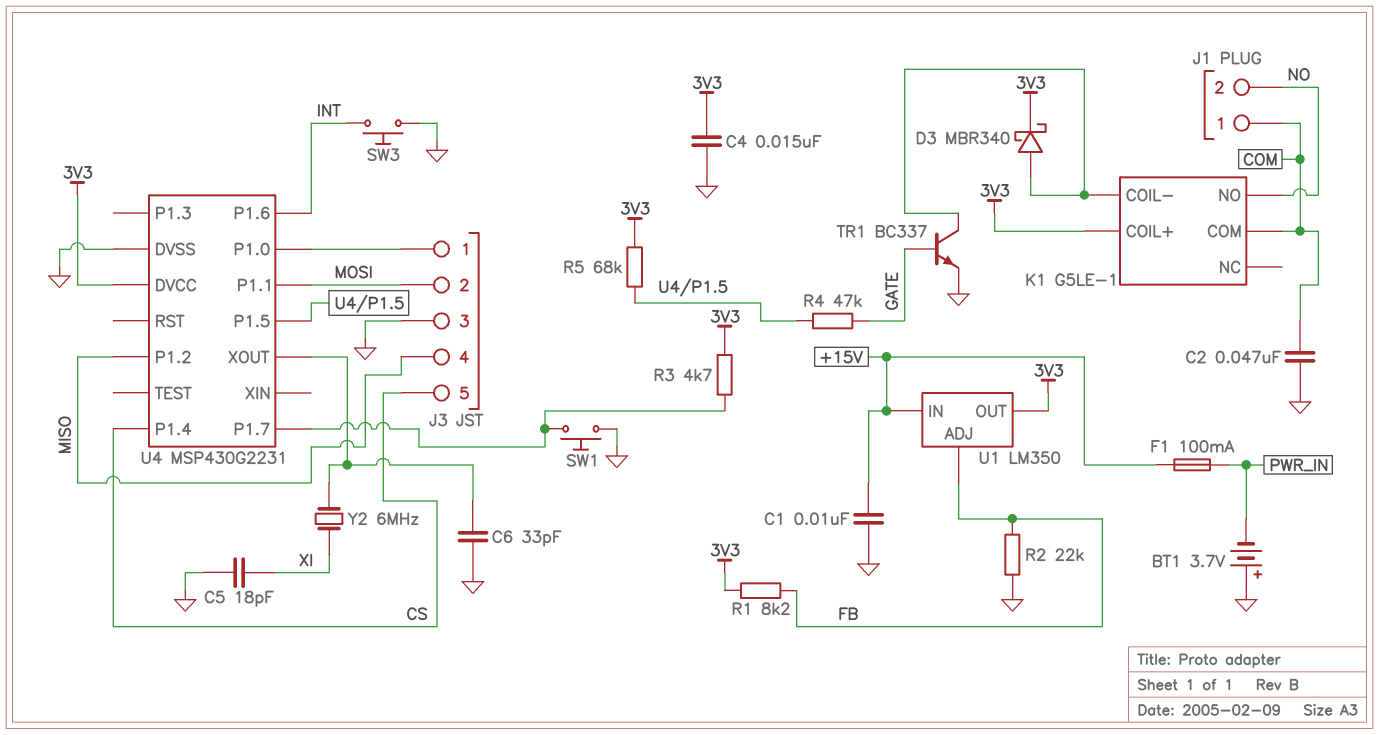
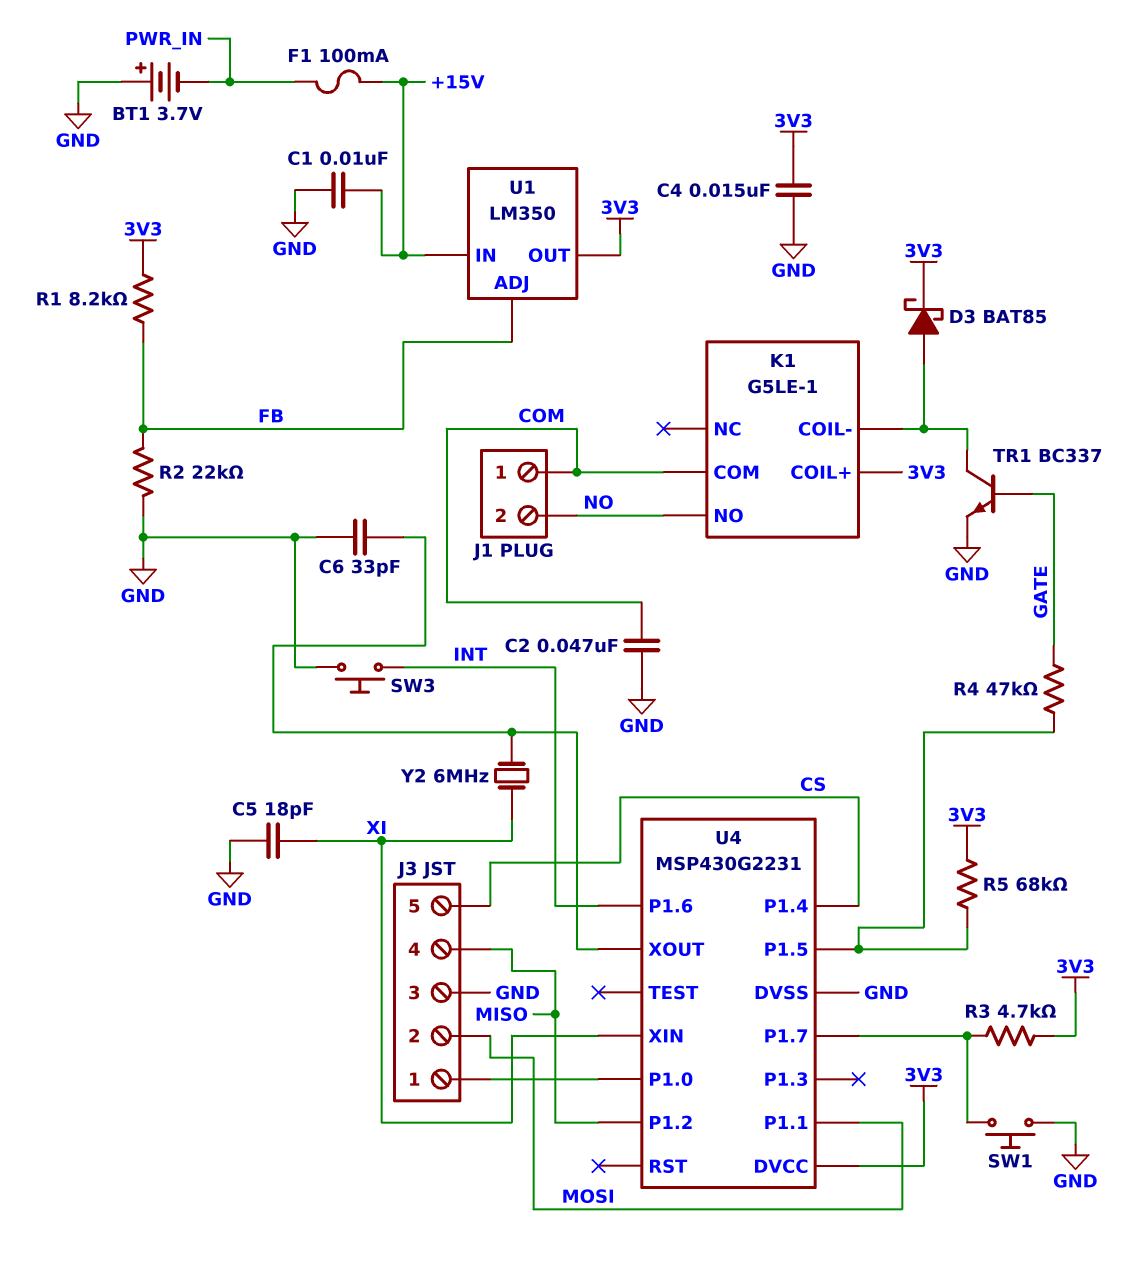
D3: schottky MBR340 (A K1/COIL-, K 3V3) -> schottky BAT85 (A K1/COIL-, K 3V3)
U4 pin XIN: none -> XI

